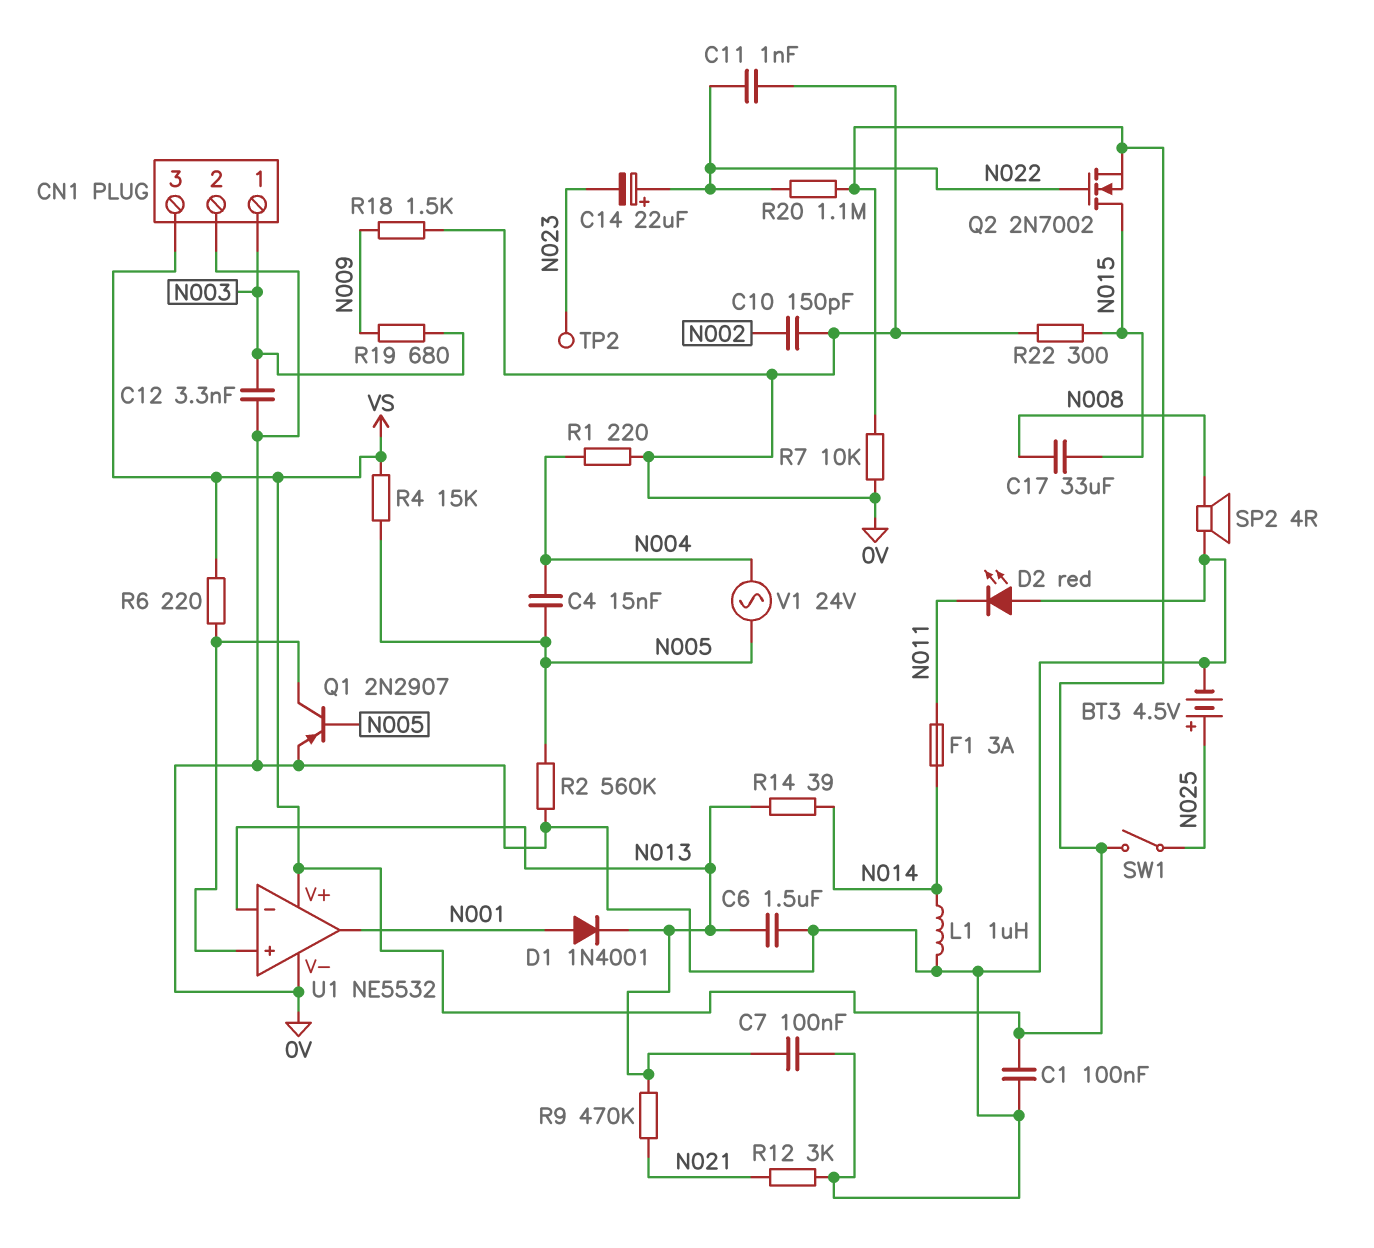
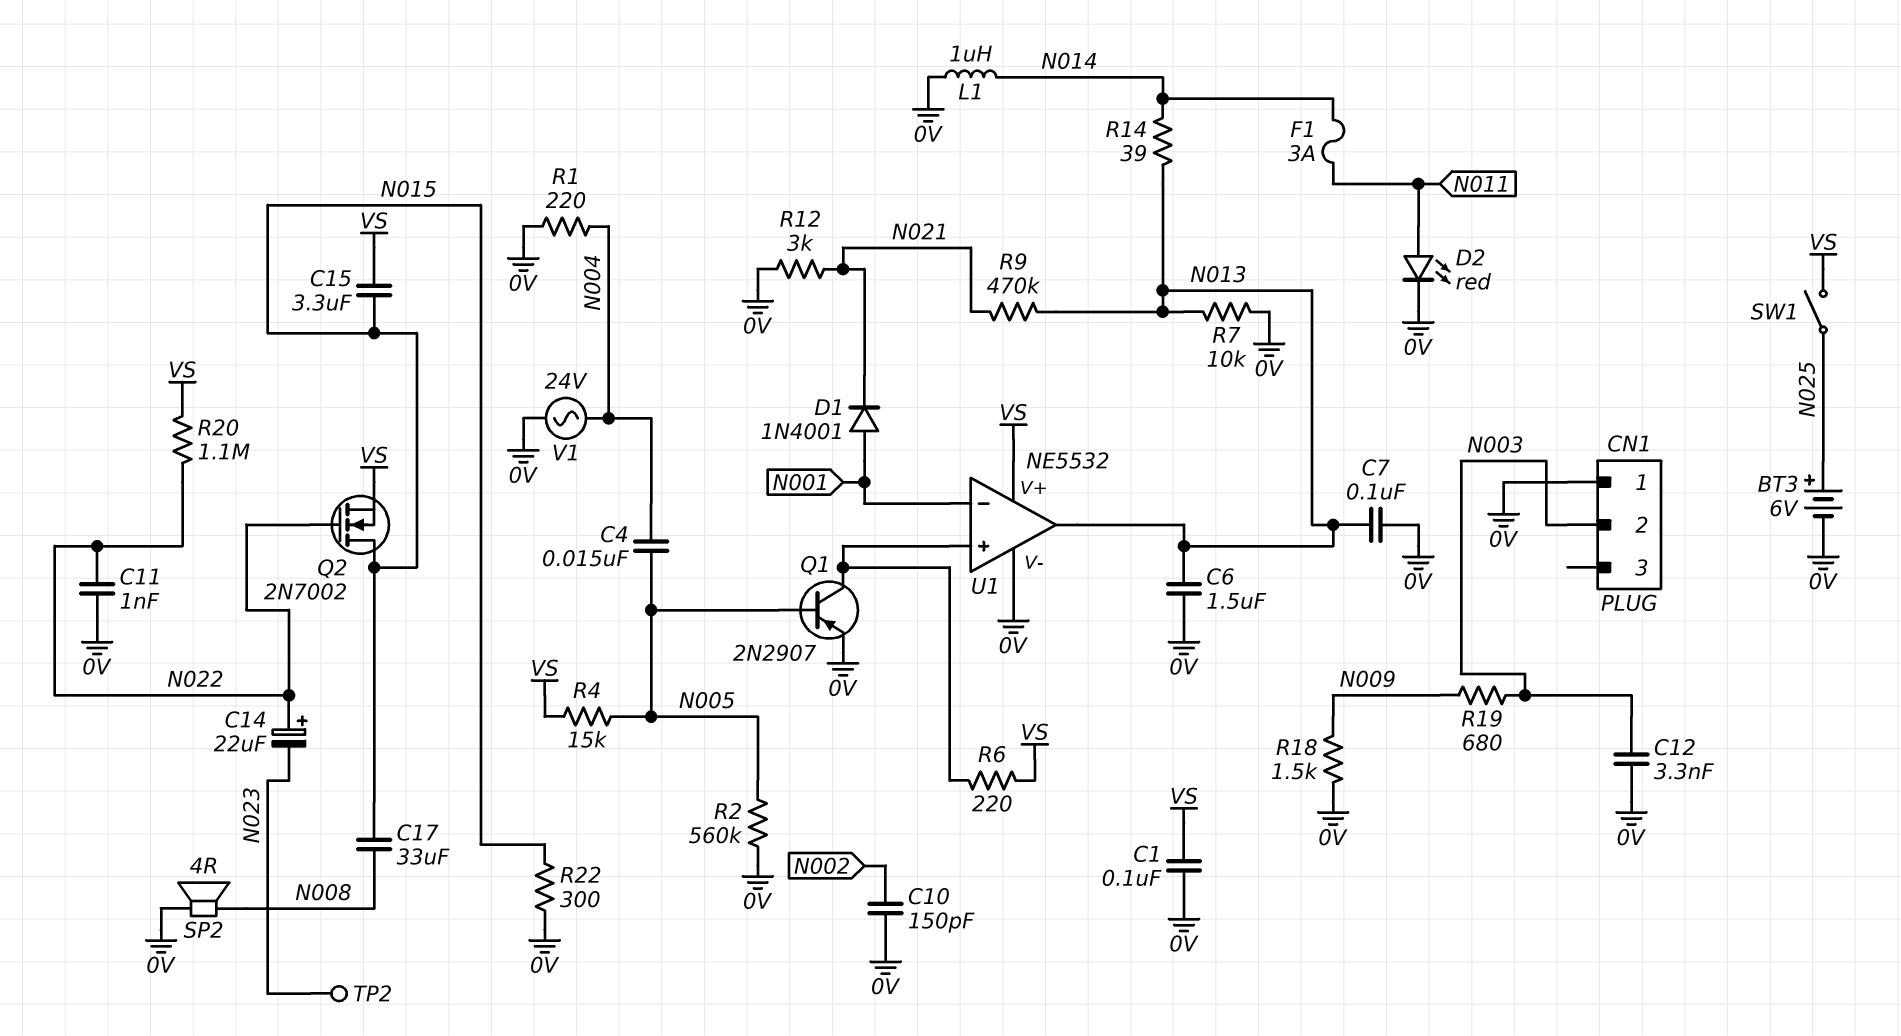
BT3: 4.5V (plus N025, minus 0V) -> 6V (plus N025, minus 0V)
C15: none -> 3.3uF (N015, VS)
CN1 pin 1: N003 -> 0V
CN1 pin 2: 0V -> N003
CN1 pin 3: VS -> none
D1: diode 1N4001 (A N001, K N013) -> diode 1N4001 (A N001, K N021)
D2: LED red (A 0V, K N011) -> LED red (A N011, K 0V)
R7: 10k (0V, VS) -> 10k (0V, N013)
U1 pin in-: N013 -> N001
U1 pin out: N001 -> N013
V1: AC 24V (N004, N005) -> AC 24V (0V, N004)

